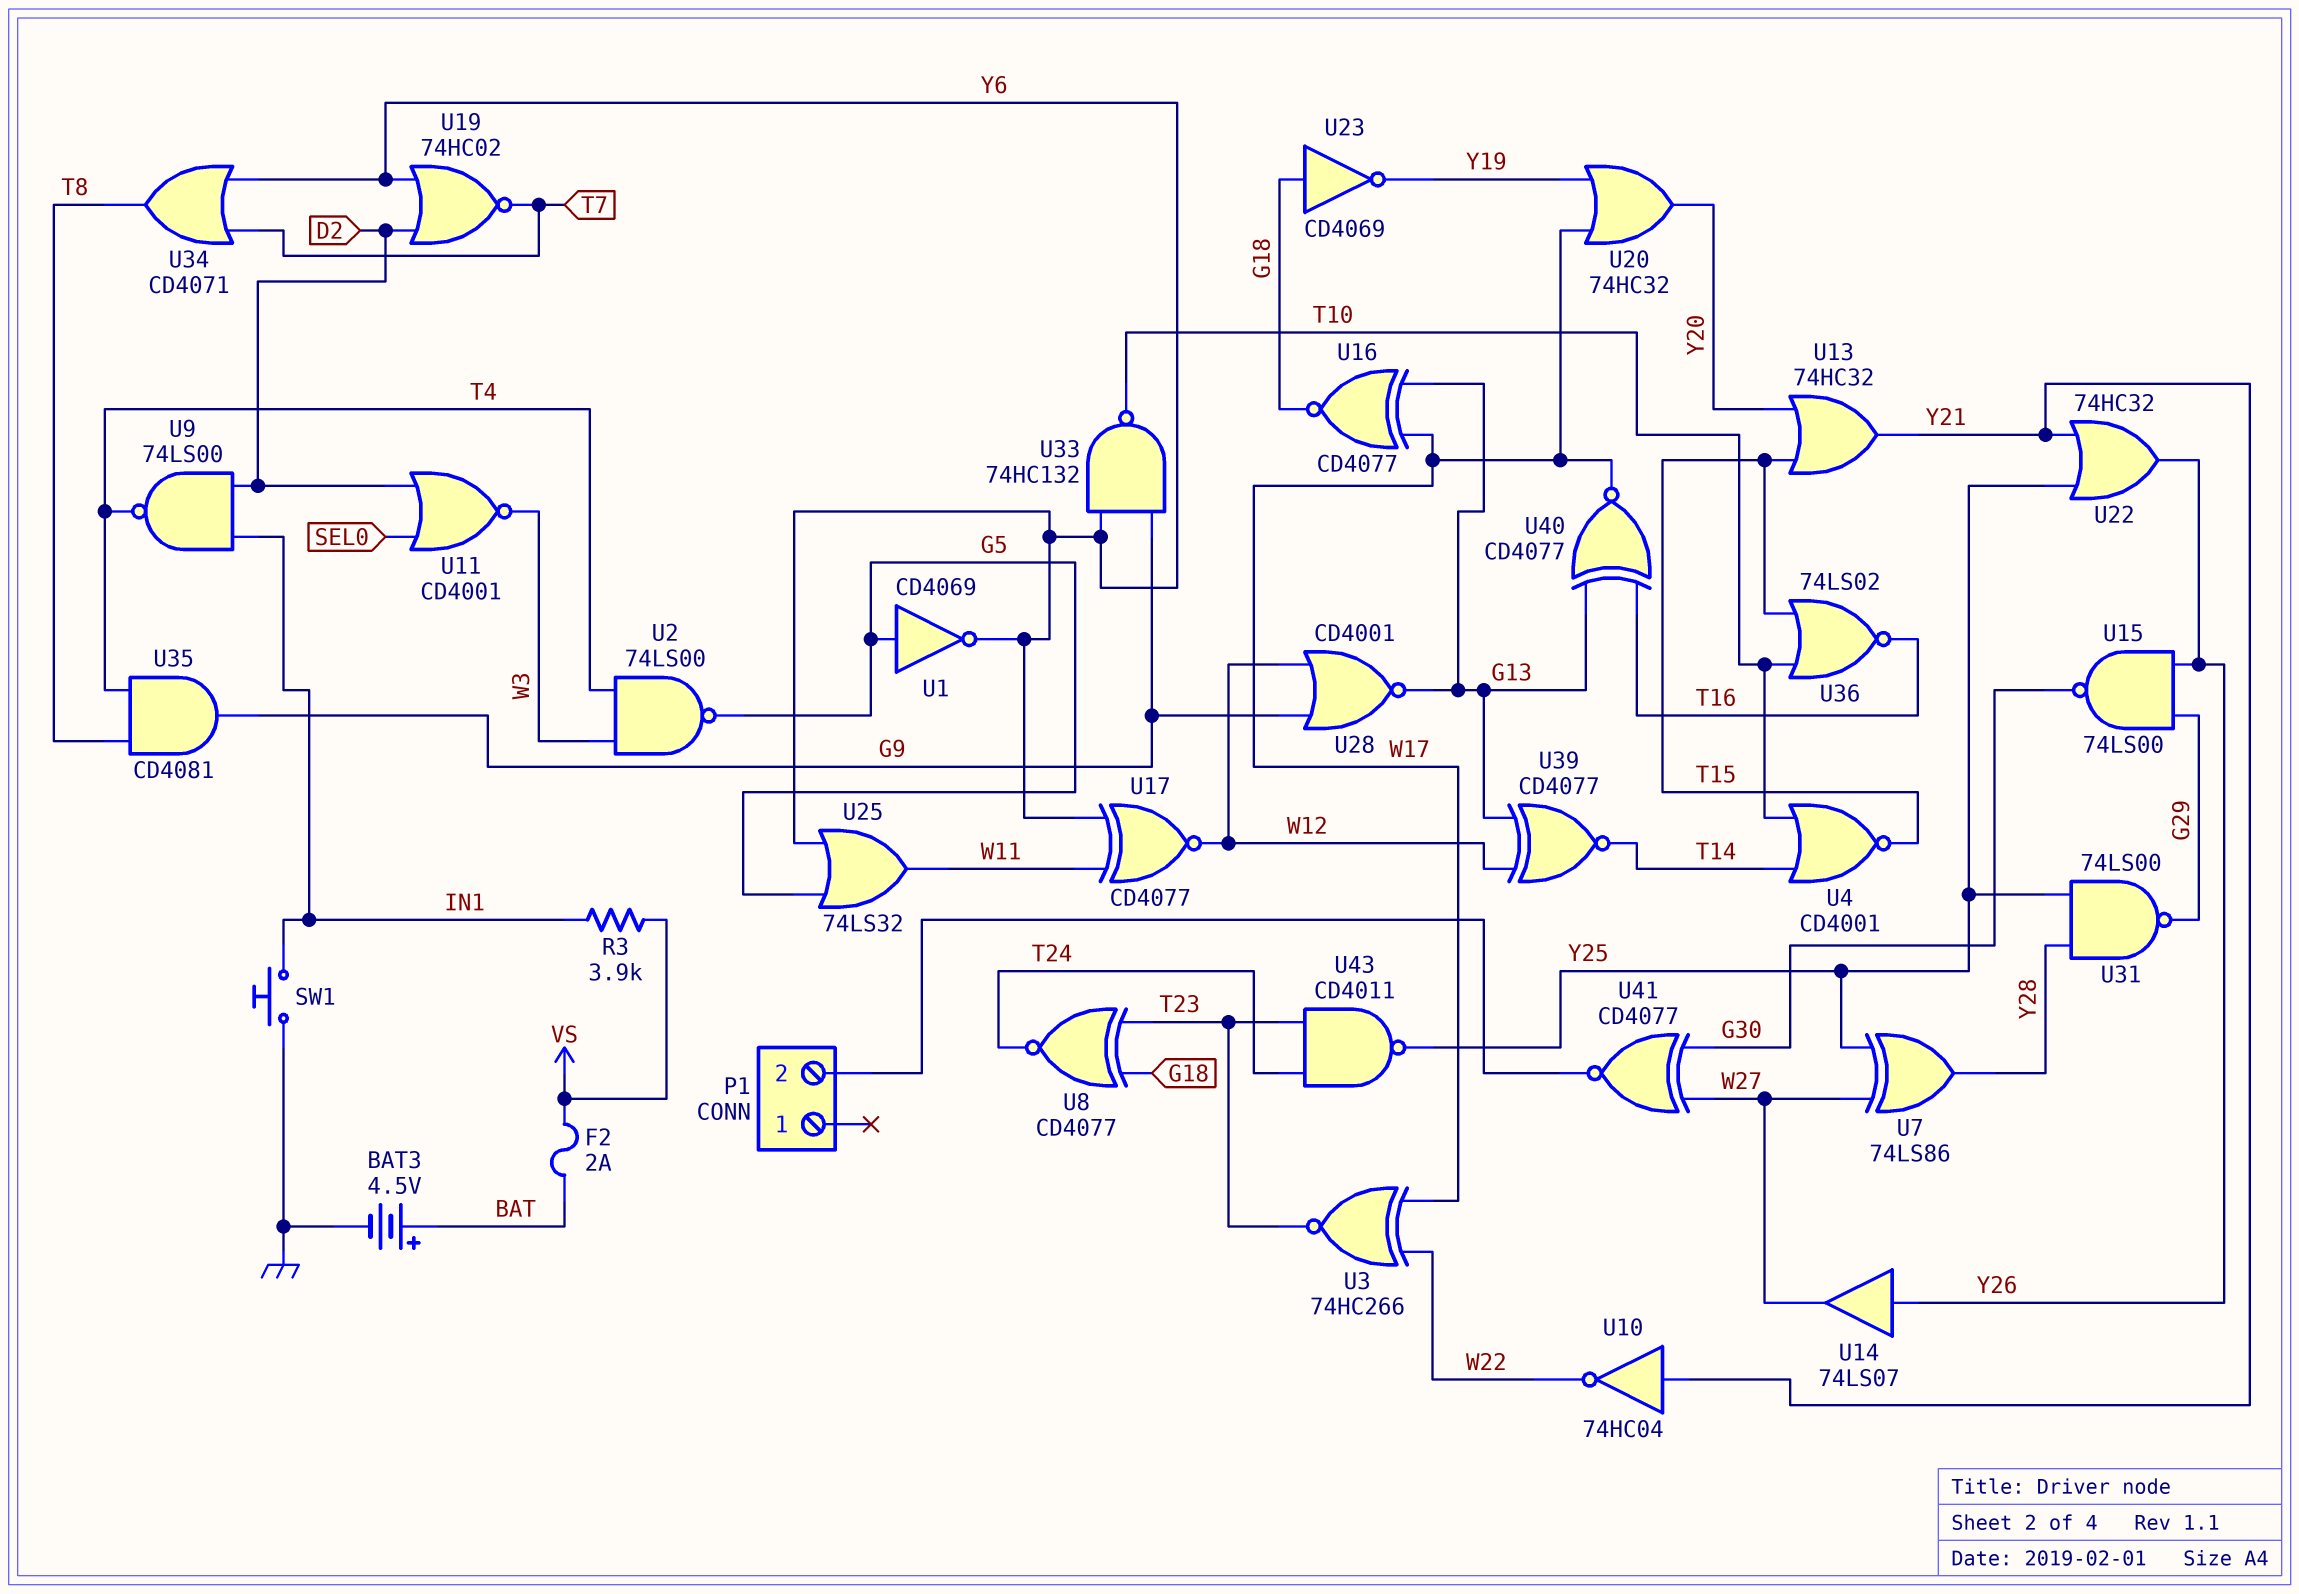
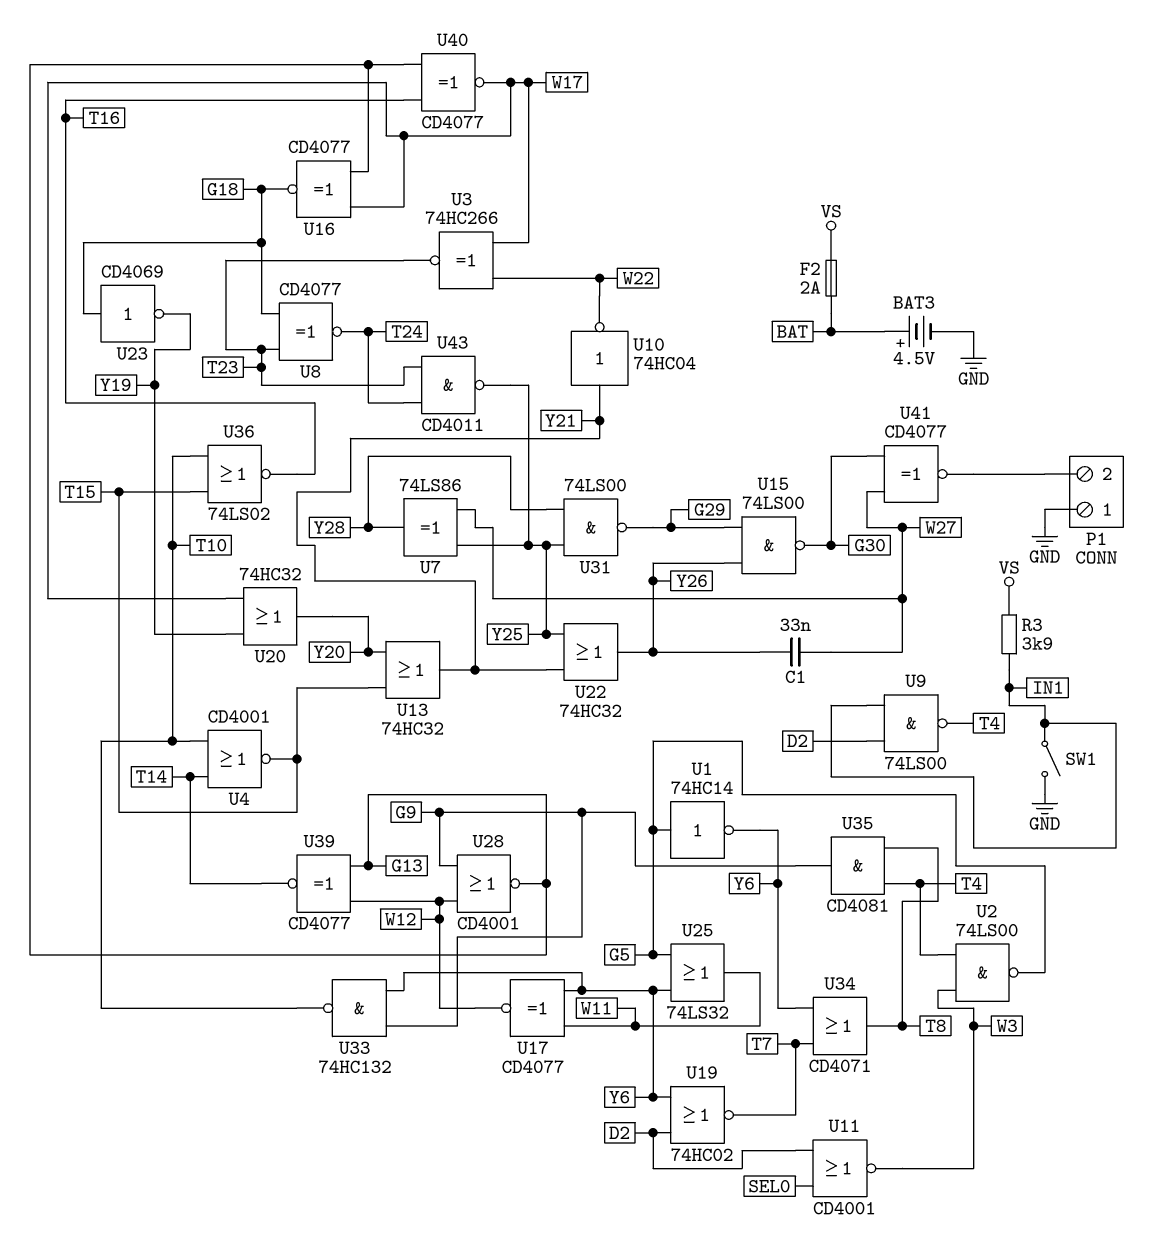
C1: none -> 33nF (W27, Y26)
P1 pin 1: none -> GND
SW1: button (GND, IN1) -> switch (GND, IN1)
U1: NOT CD4069 (in G5, out Y6) -> NOT 74HC14 (in G5, out Y6)
U14: buffer 74LS07 (in Y26, out W27) -> none

